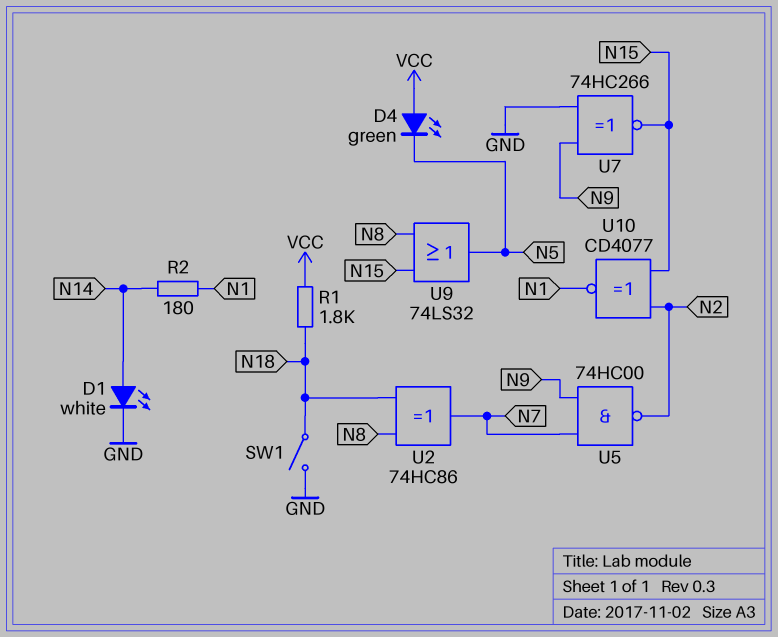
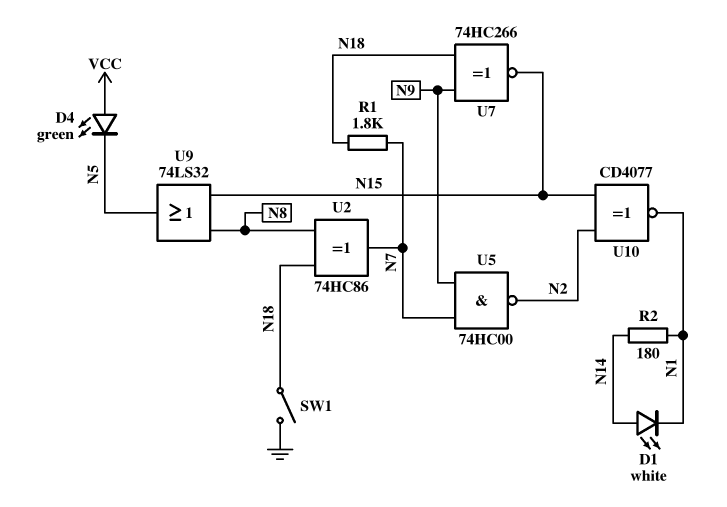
D1: LED white (A N14, K GND) -> LED white (A N14, K N1)
R1: 1.8k (N18, VCC) -> 1.8k (N7, N18)
U7: XNOR 74HC266 (in GND, in N9, out N15) -> XNOR 74HC266 (in N9, in N18, out N15)

